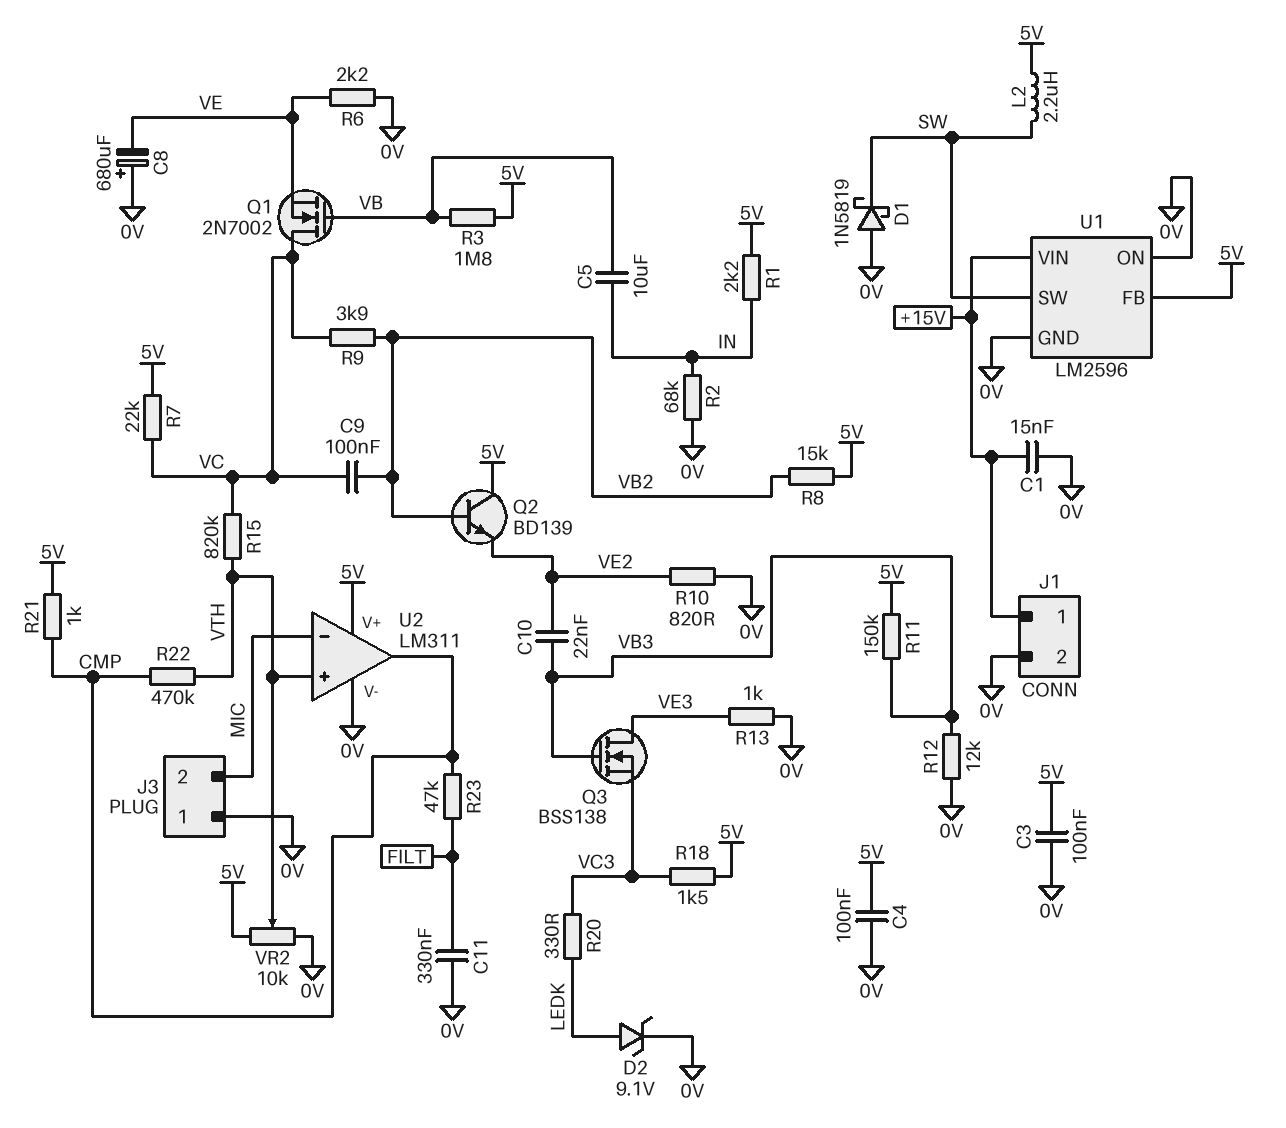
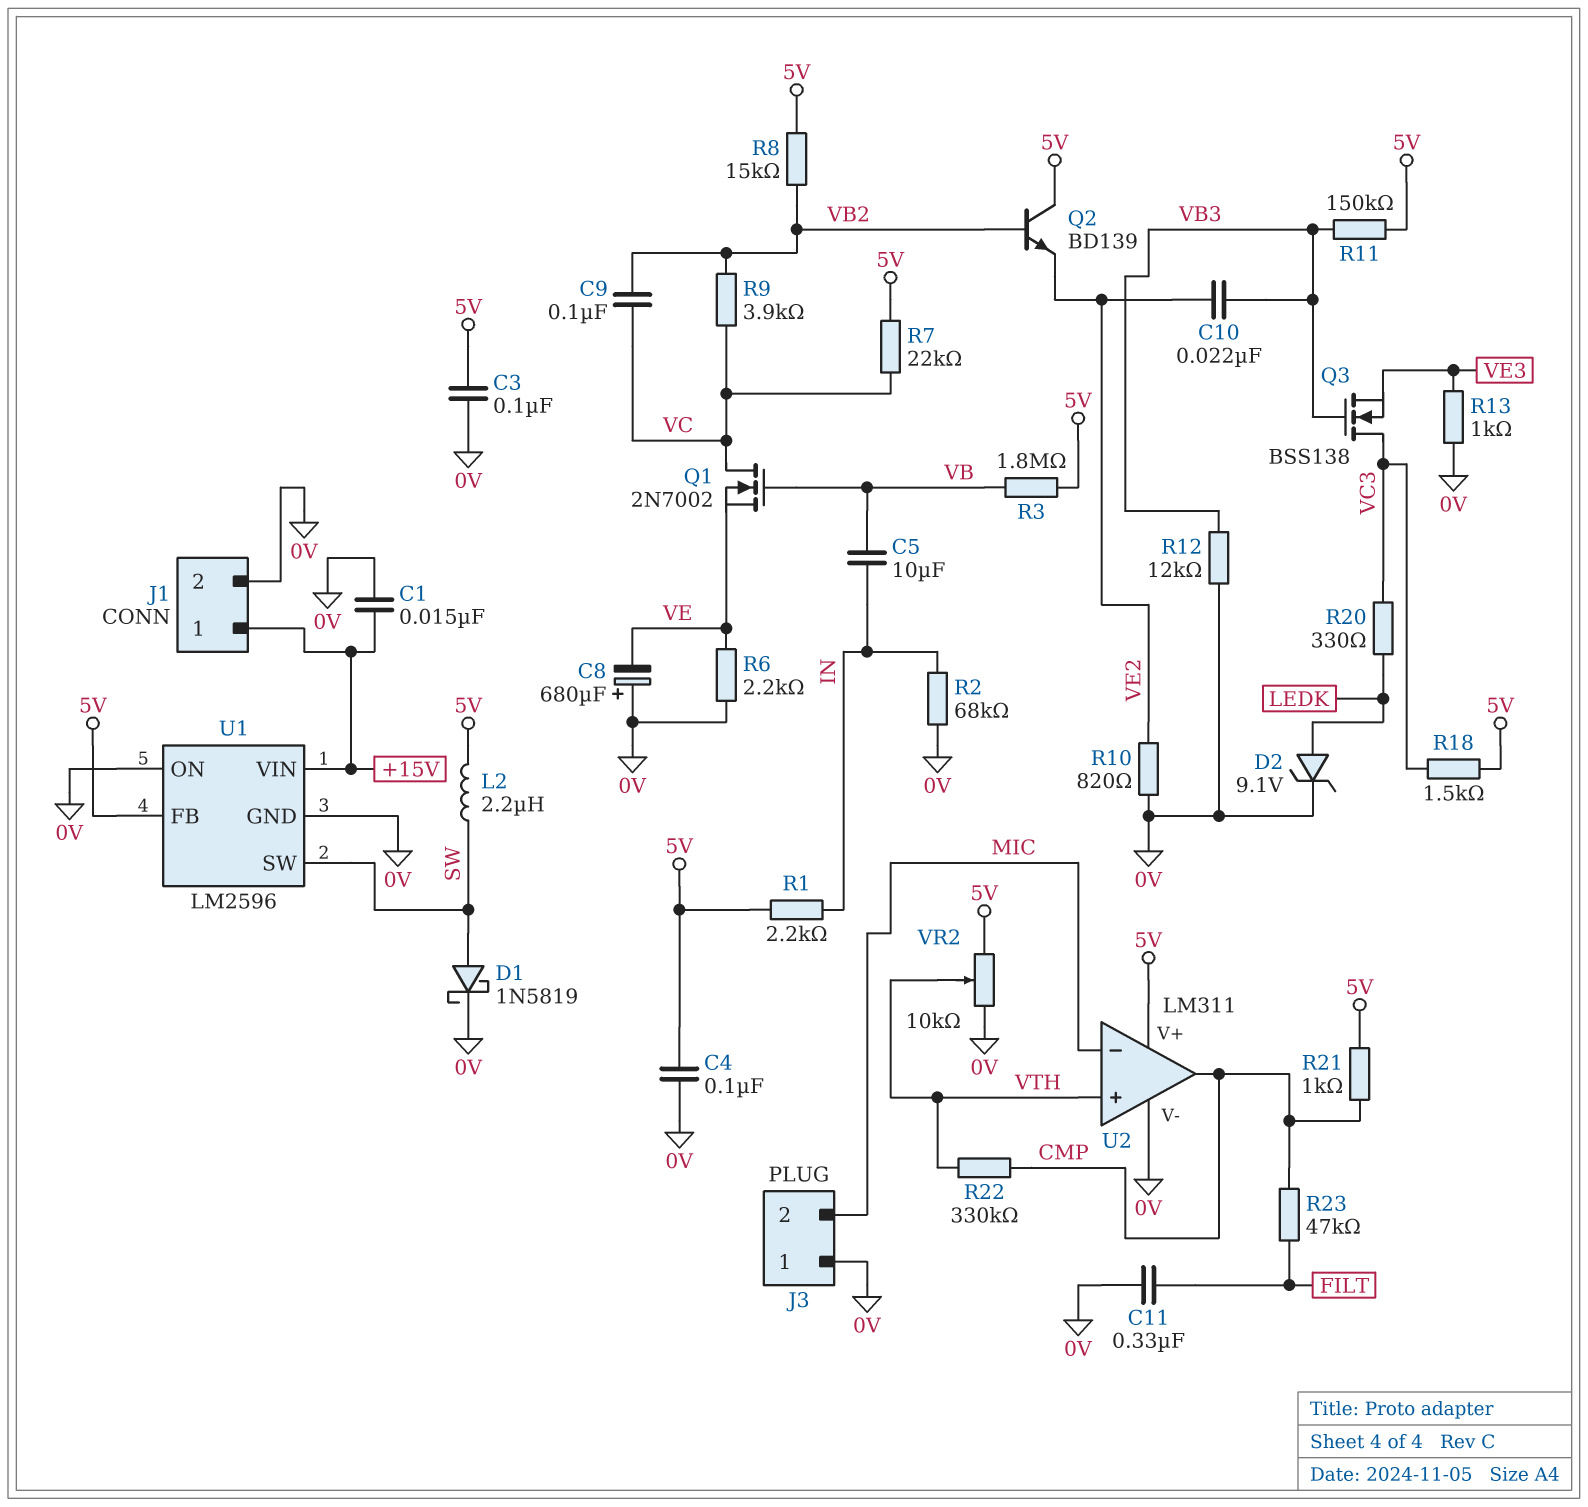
D1: schottky 1N5819 (A 0V, K SW) -> schottky 1N5819 (A SW, K 0V)
Q3: NMOS BSS138 (G VB3, D VE3, S VC3) -> NMOS BSS138 (G VB3, D VC3, S VE3)
R15: 820k (VC, VTH) -> none
R22: 470k (CMP, VTH) -> 330k (CMP, VTH)

